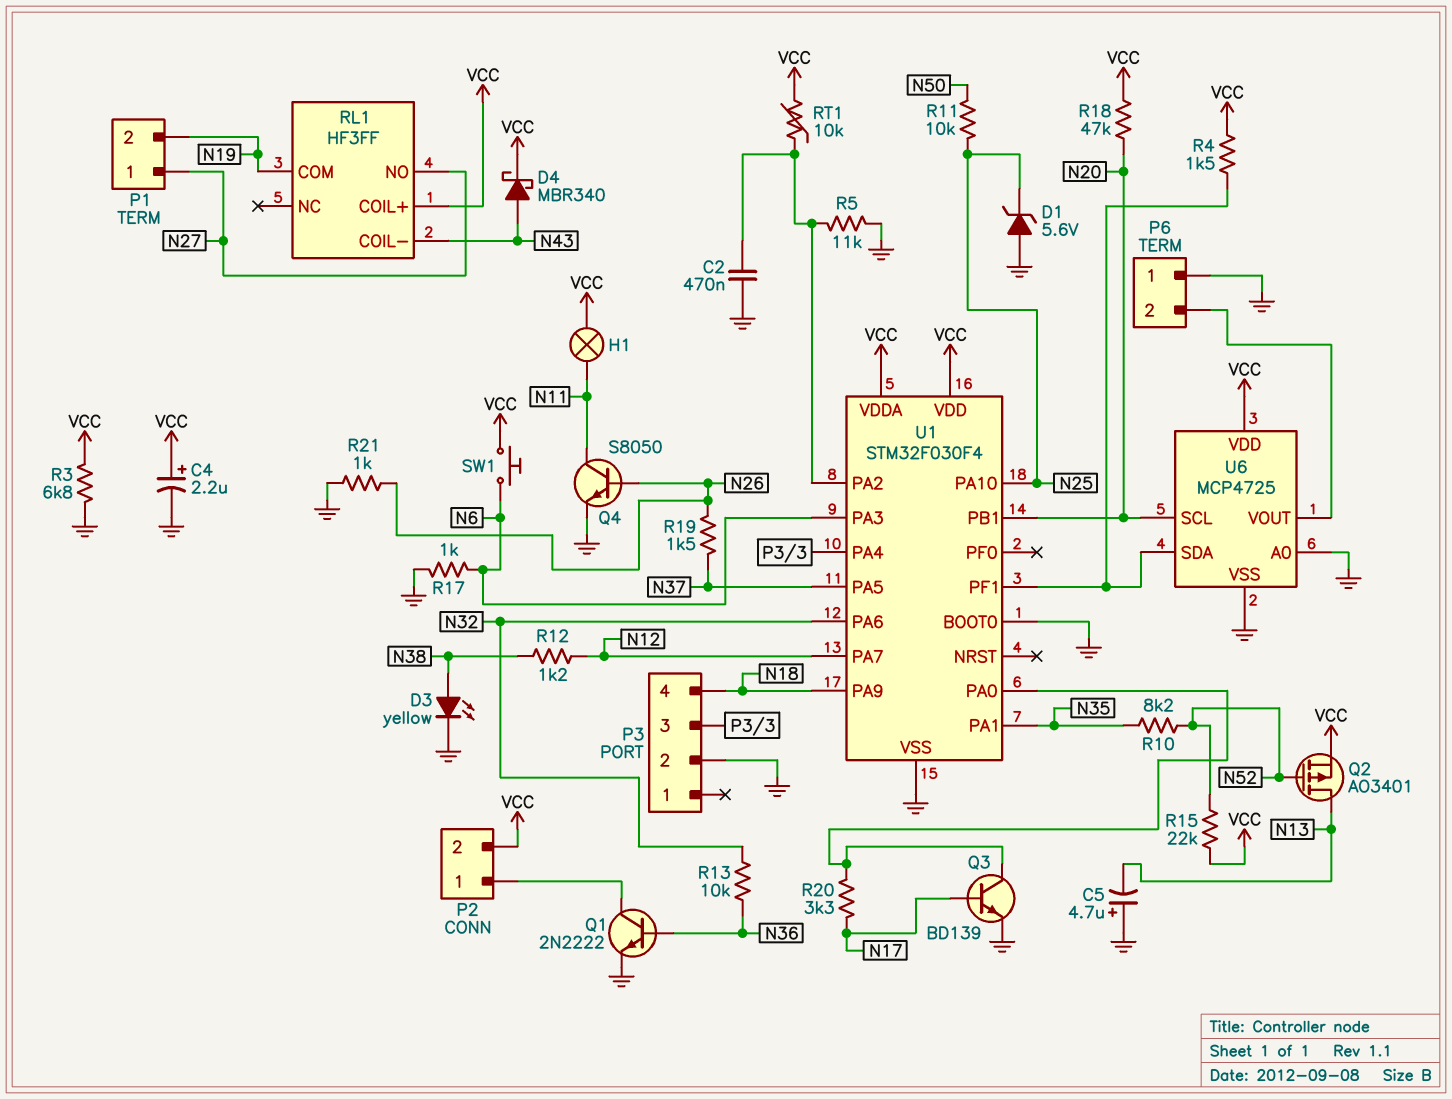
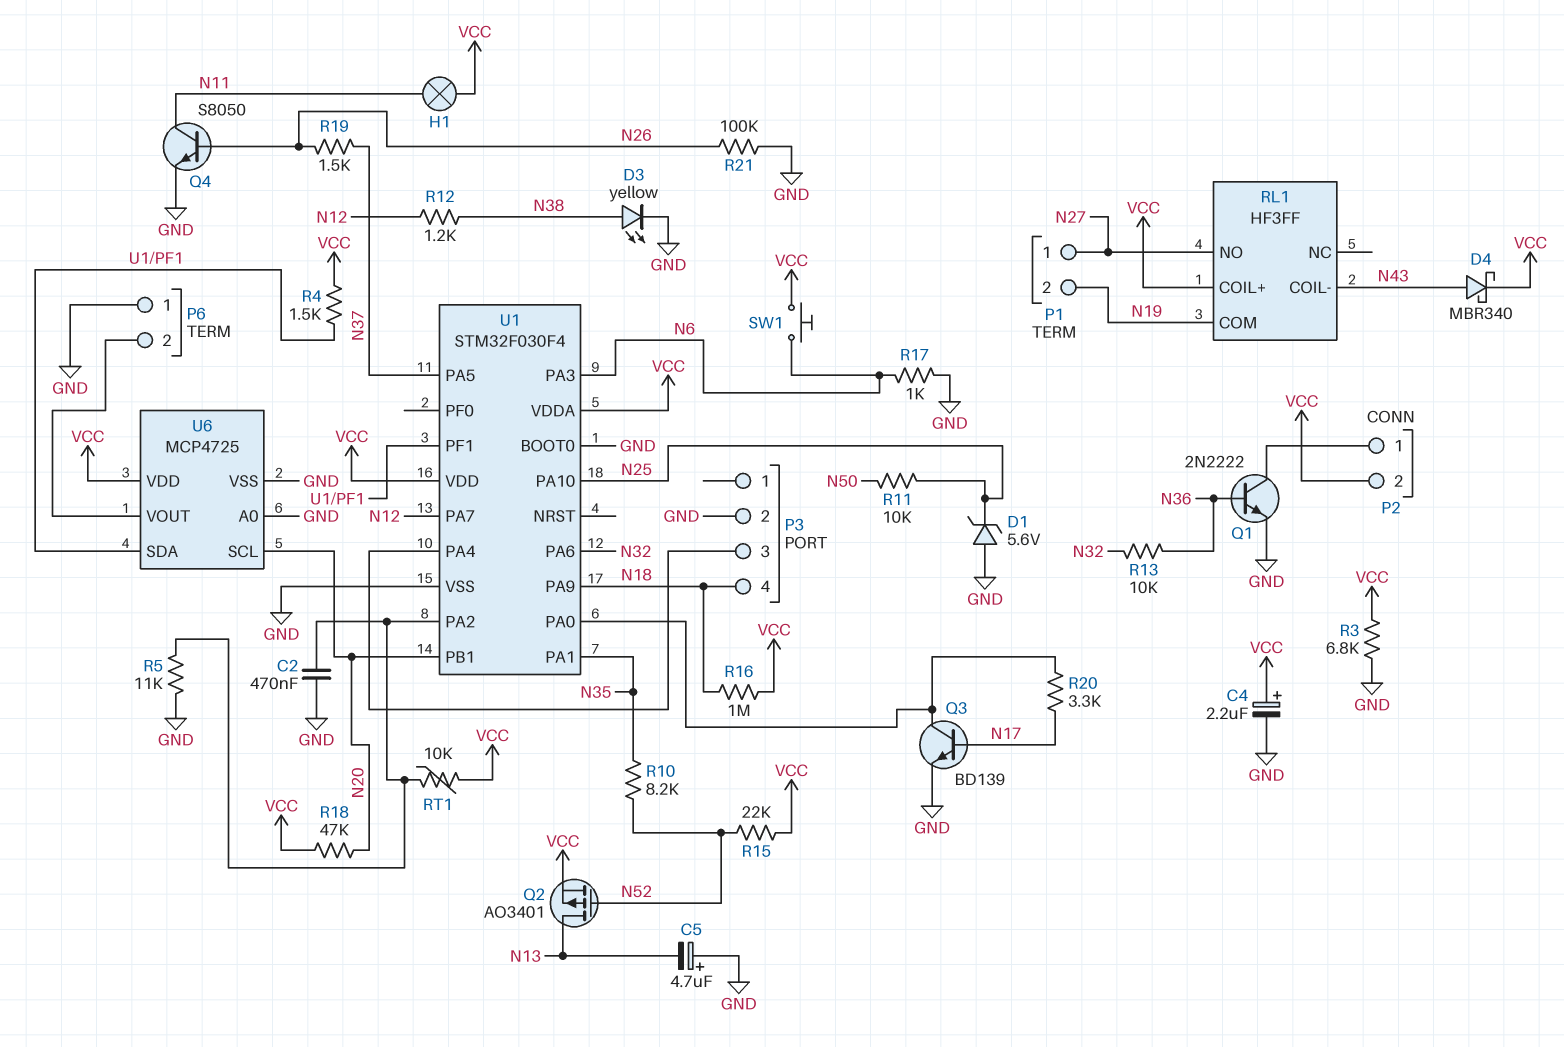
R16: none -> 1M (N18, VCC)
R21: 1k (GND, N26) -> 100k (GND, N26)

